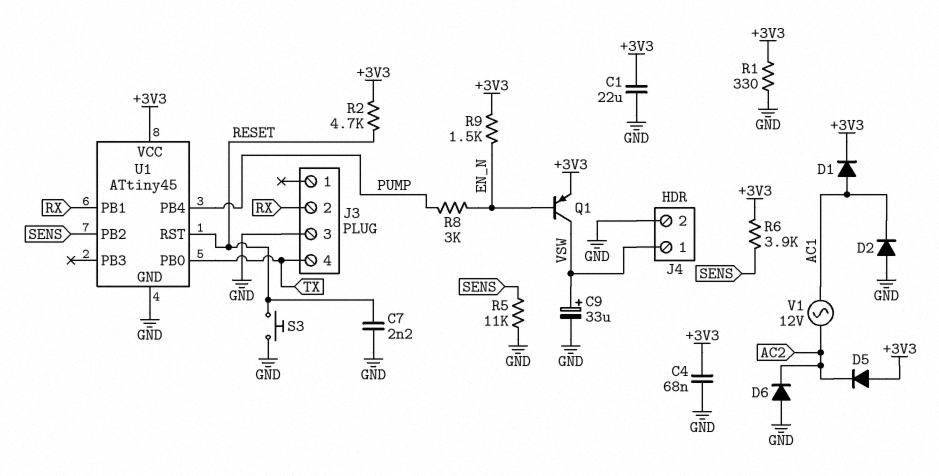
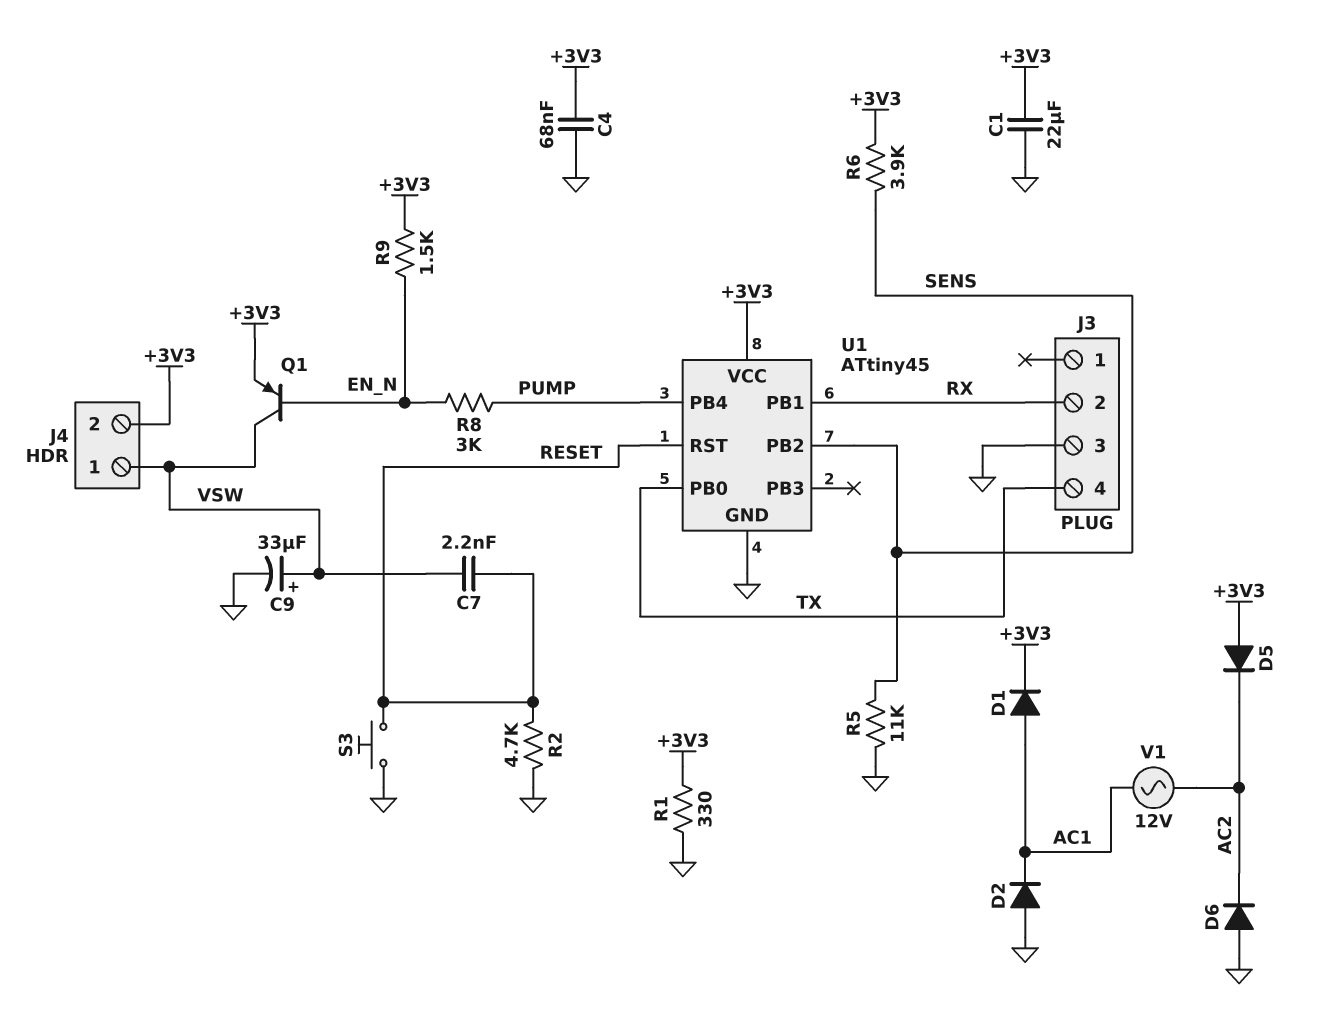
C7: 2.2nF (GND, RESET) -> 2.2nF (RESET, VSW)
J4 pin 2: GND -> +3V3
R2: 4.7k (+3V3, RESET) -> 4.7k (GND, RESET)

